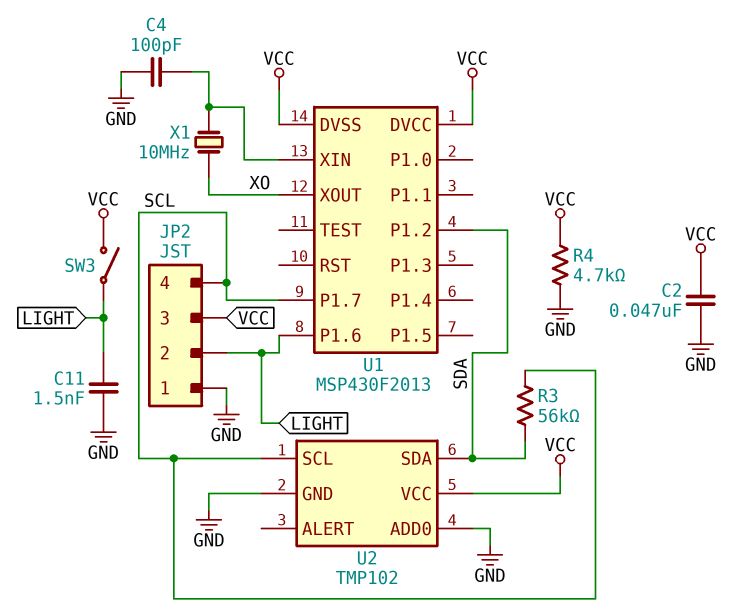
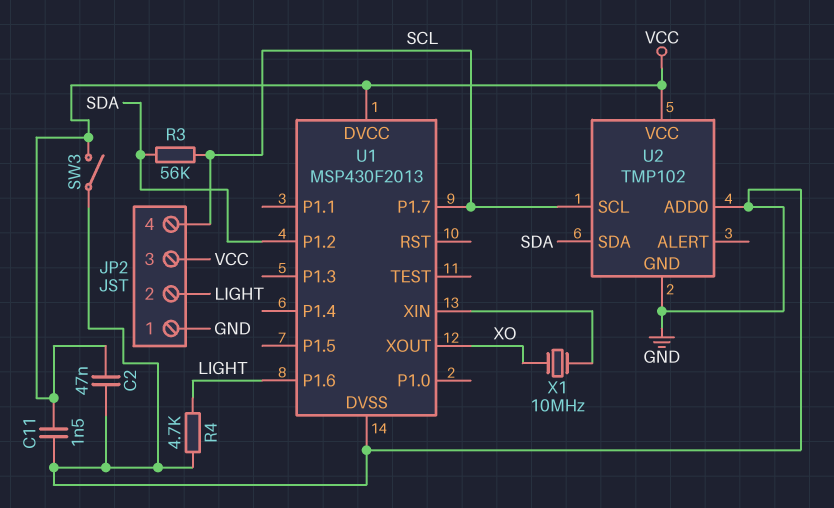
C4: 100pF (GND, U1/XIN) -> none
C11: 1.5nF (GND, LIGHT) -> 1.5nF (GND, VCC)
R4: 4.7k (GND, VCC) -> 4.7k (GND, LIGHT)
SW3: switch (LIGHT, VCC) -> switch (GND, VCC)
U1 pin DVSS: VCC -> GND

